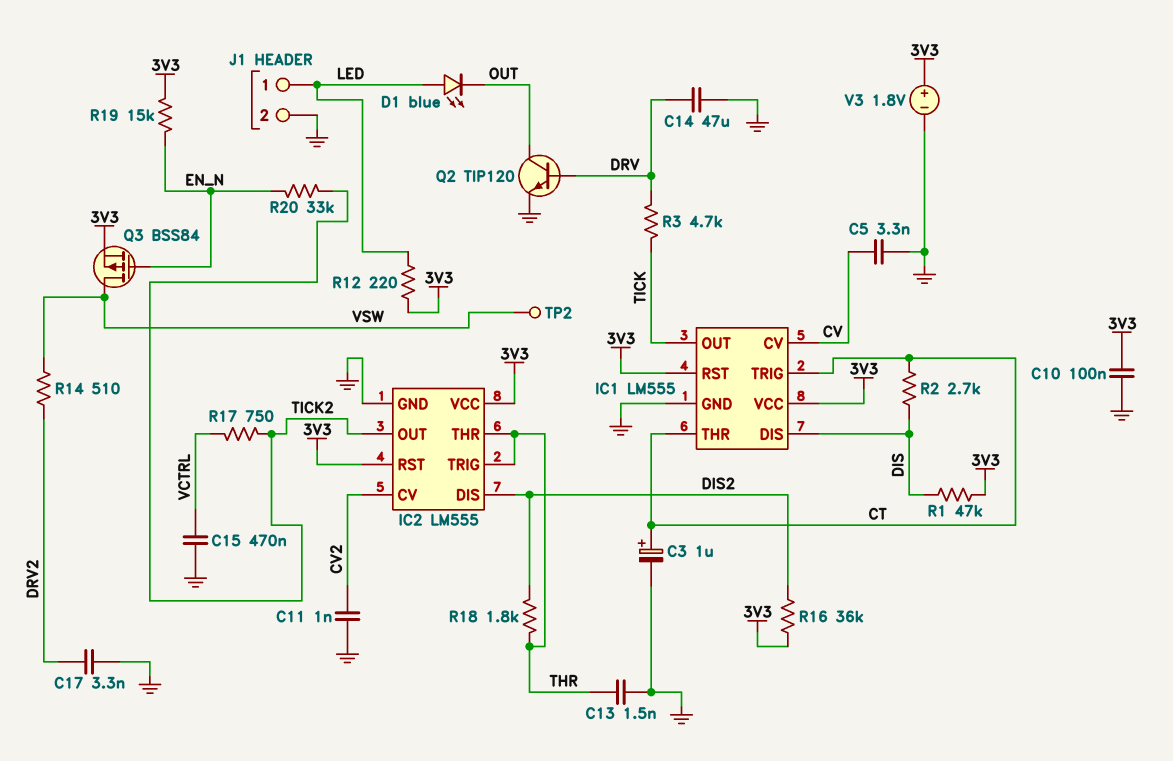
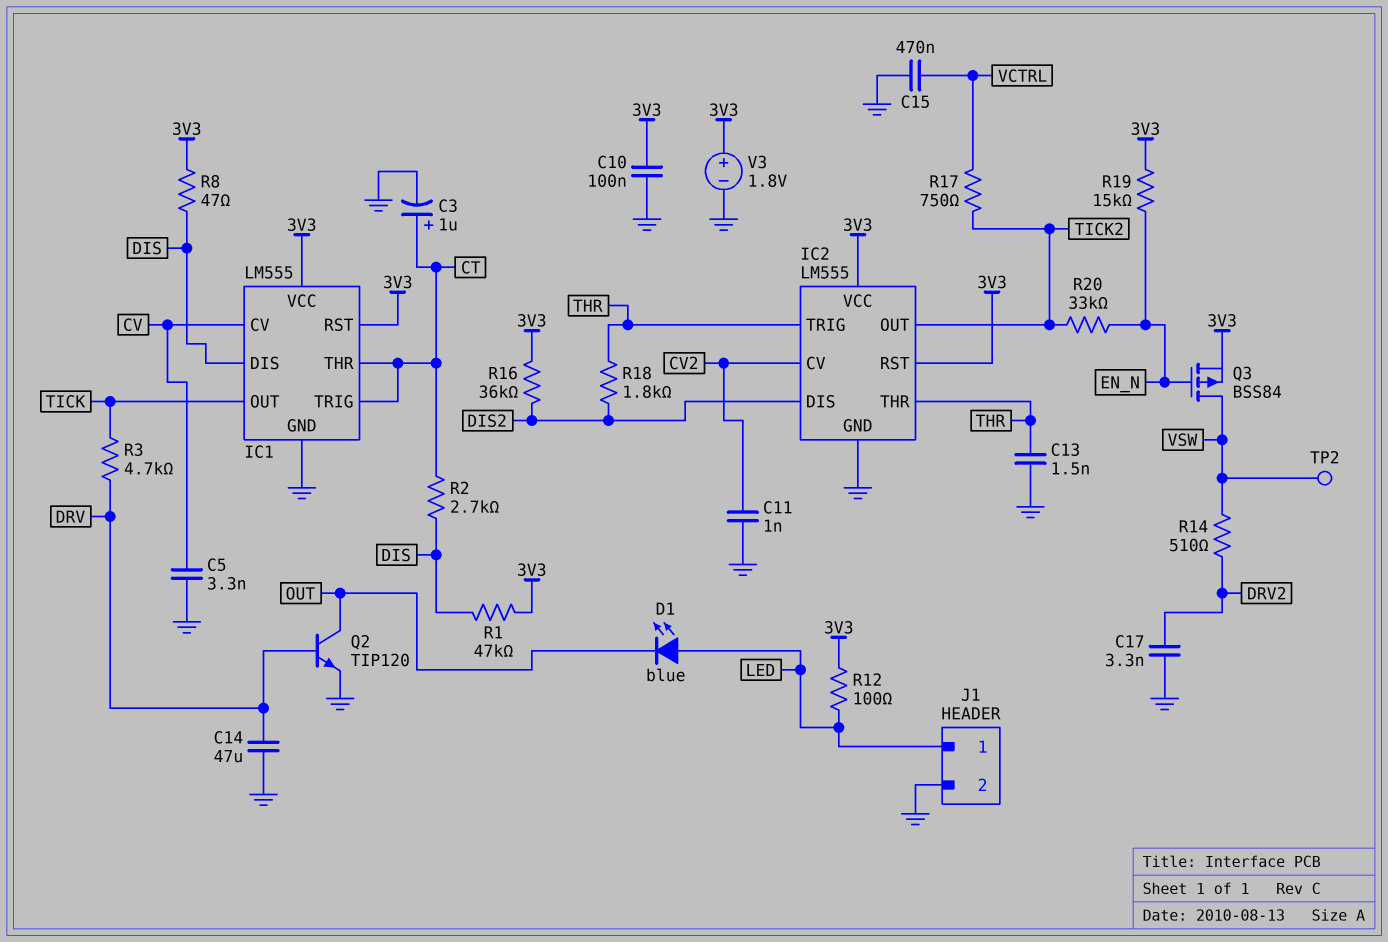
R8: none -> 47 (3V3, DIS)
R12: 220 (3V3, LED) -> 100 (3V3, LED)

